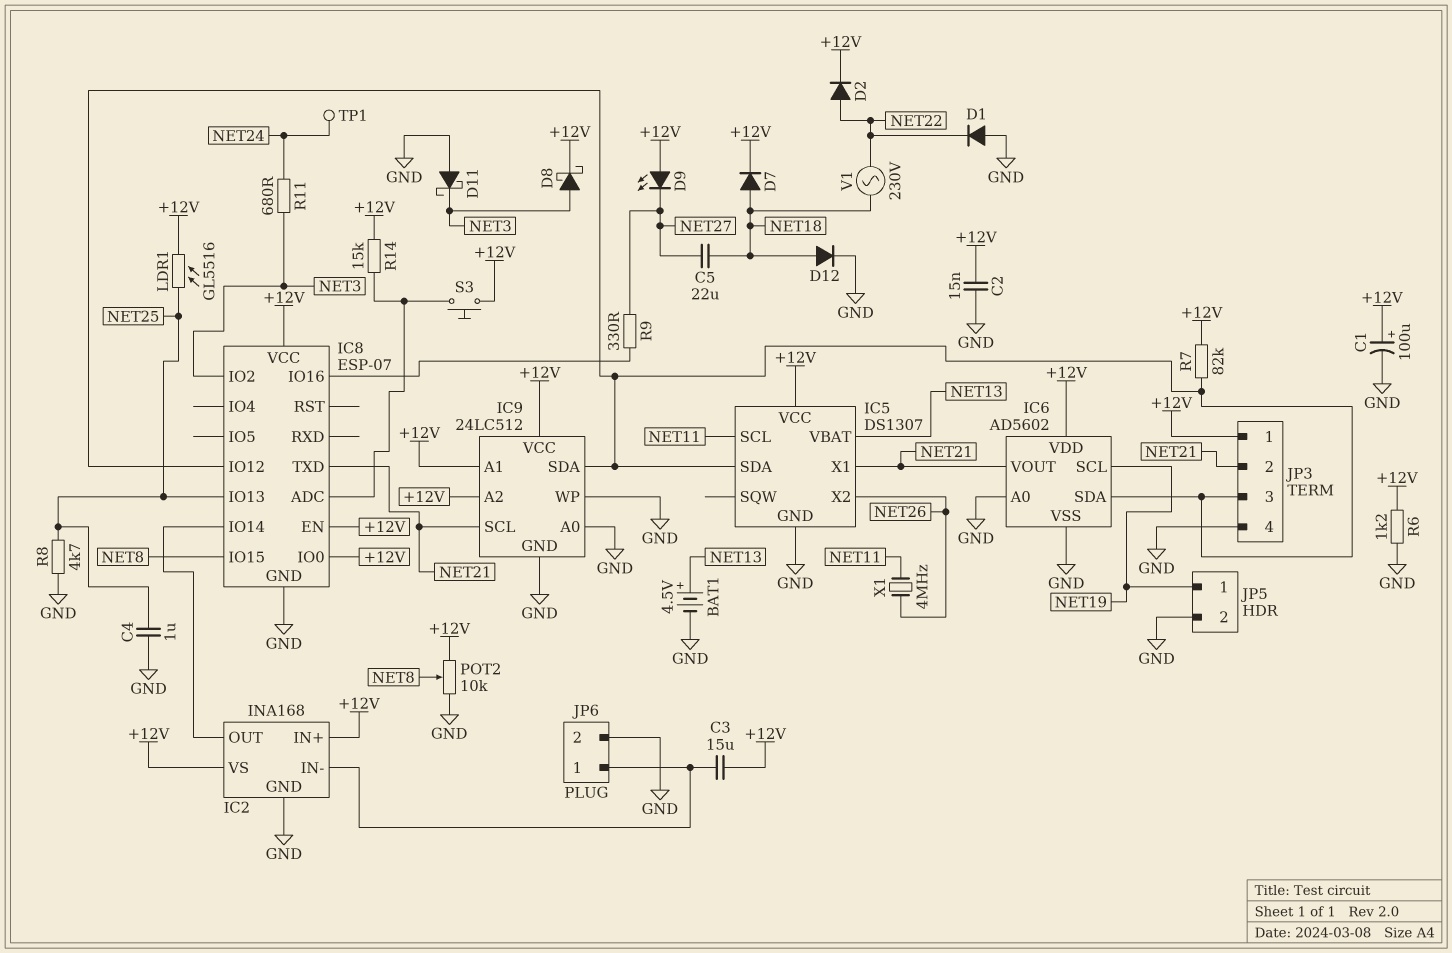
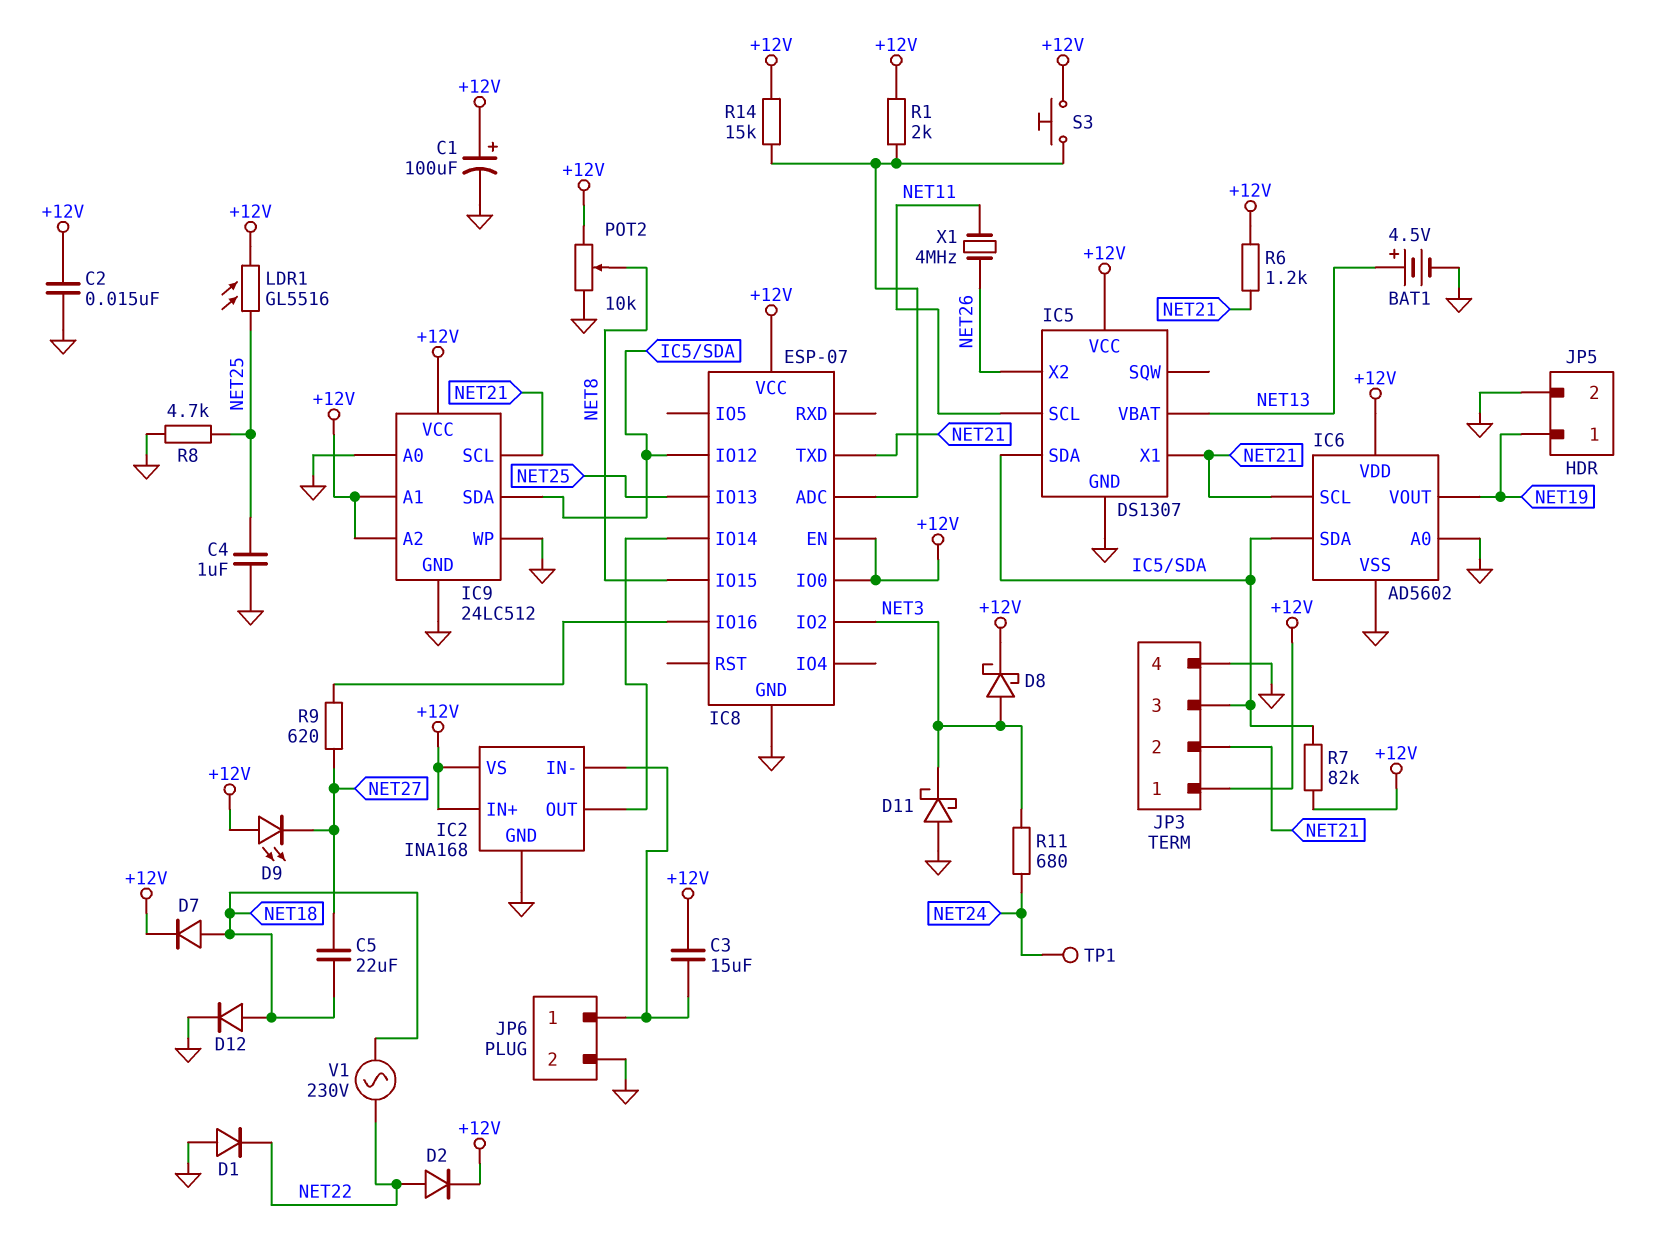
IC6 pin SCL: NET19 -> NET21
IC6 pin VOUT: NET21 -> NET19
R1: none -> 2k (+12V, IC8/ADC)
R6: 1.2k (+12V, GND) -> 1.2k (+12V, NET21)
R9: 330 (IC8/IO16, NET27) -> 620 (IC8/IO16, NET27)

